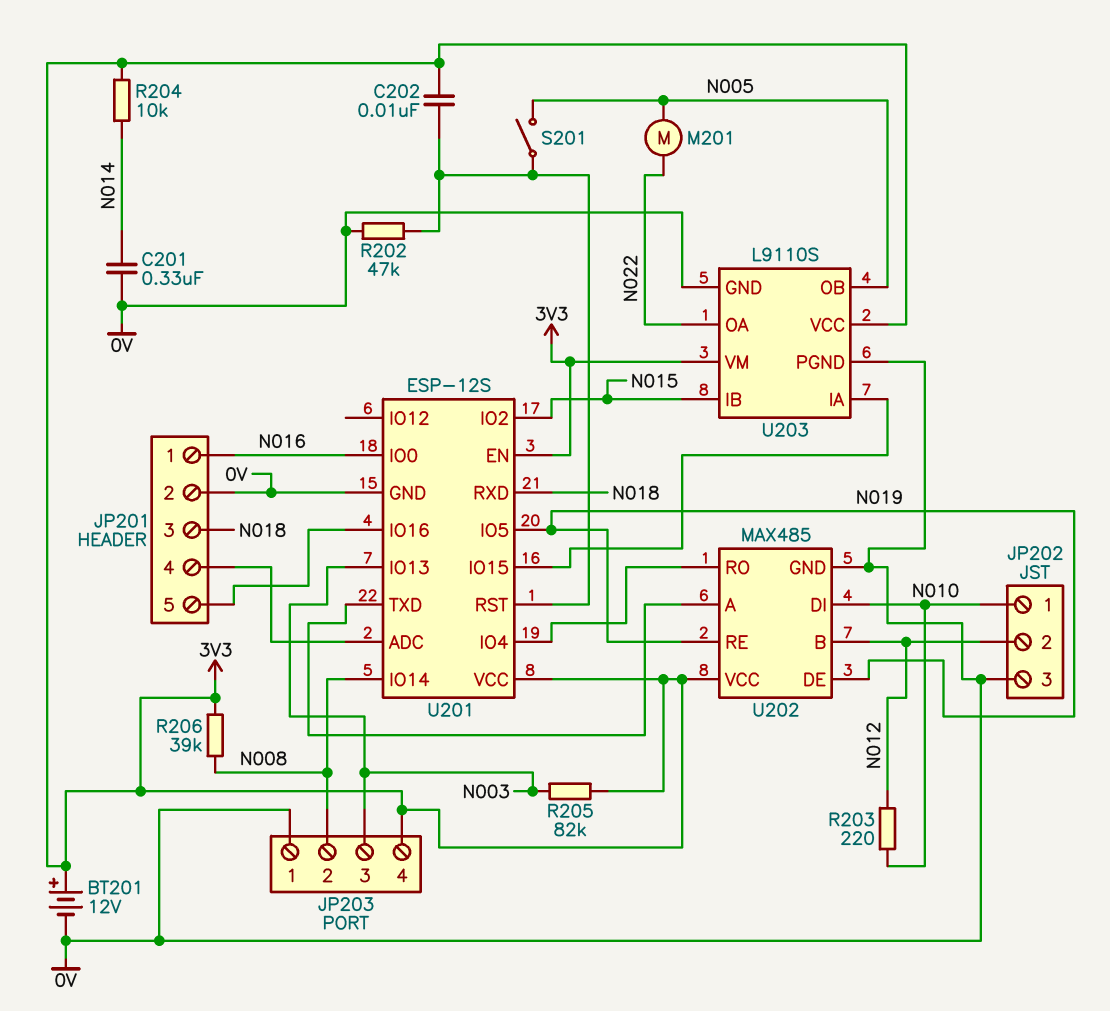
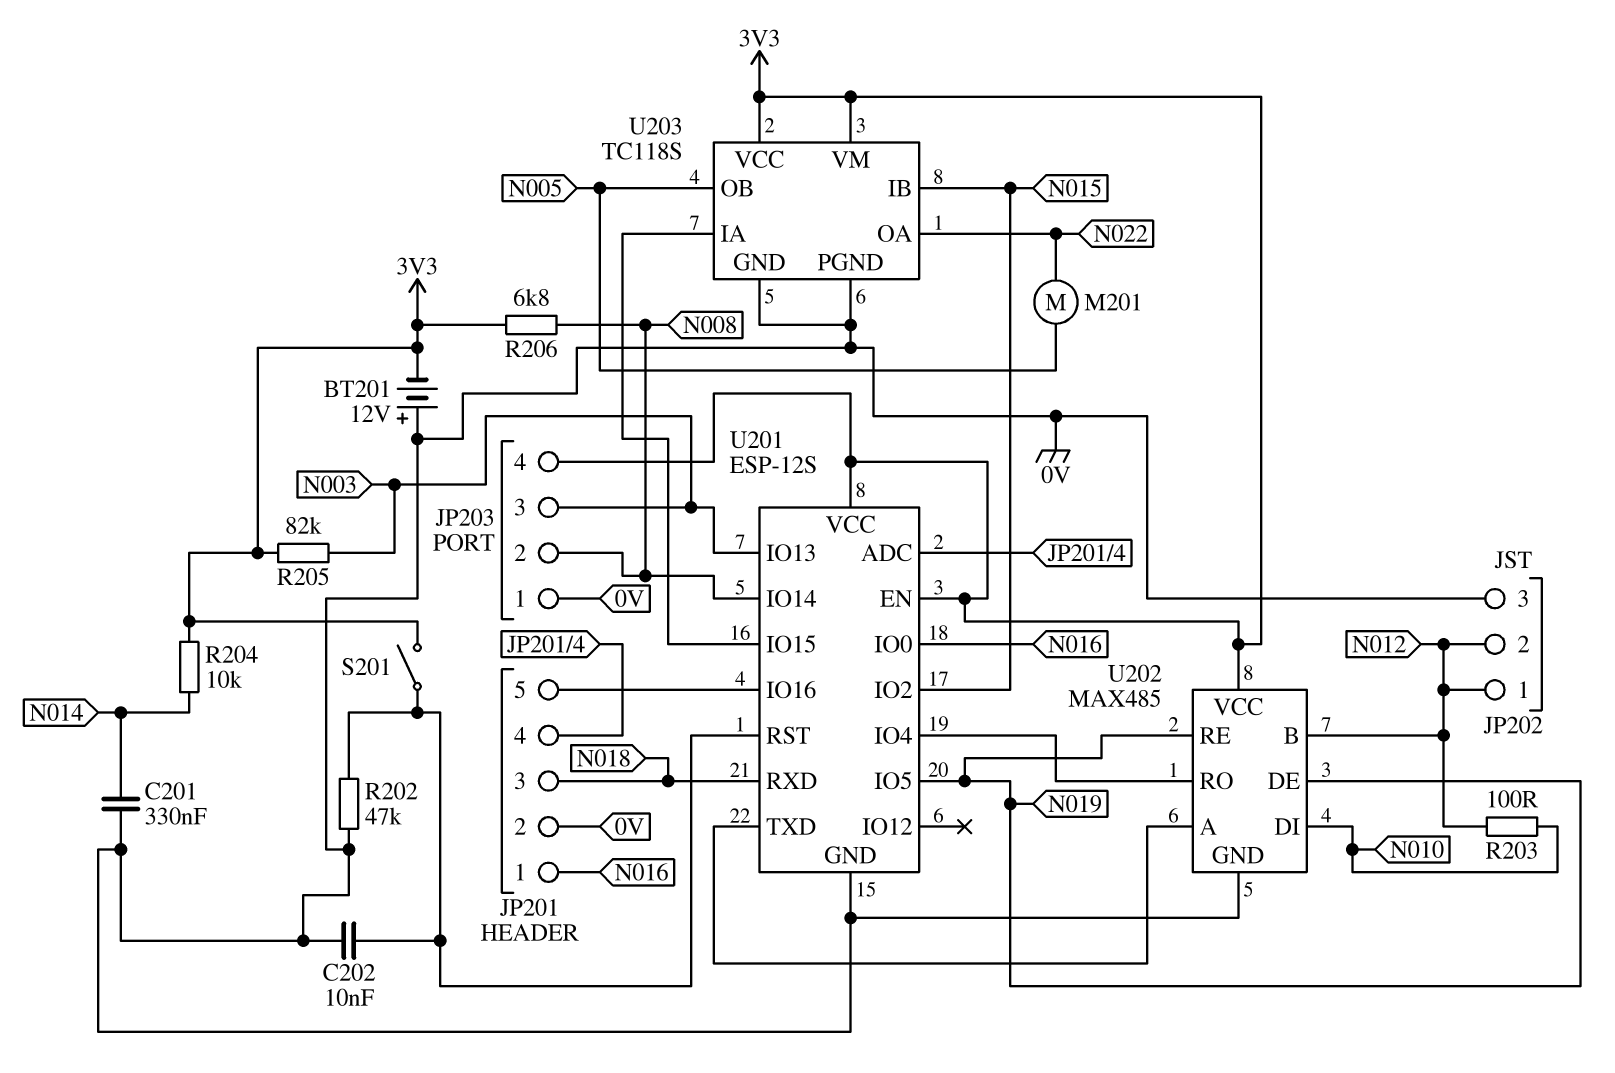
BT201: 12V (plus 3V3, minus 0V) -> 12V (plus 0V, minus 3V3)
C202: 10nF (3V3, U201/RST) -> 10nF (0V, U201/RST)
JP202 pin 1: N010 -> N012
R203: 220 (N010, N012) -> 100 (N010, N012)
R206: 39k (3V3, N008) -> 6.8k (3V3, N008)
S201: switch (N005, U201/RST) -> switch (3V3, U201/RST)
U203: L9110S -> TC118S

